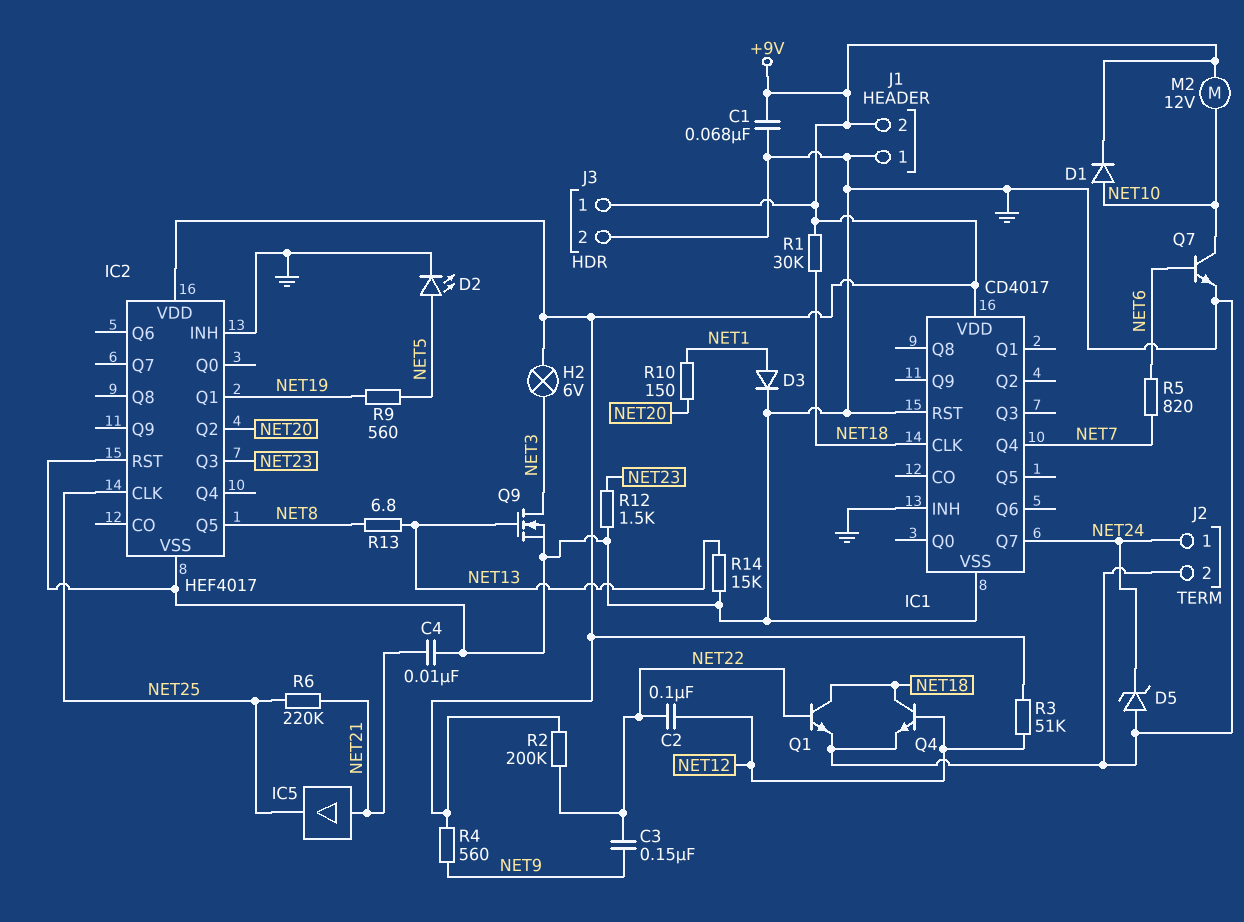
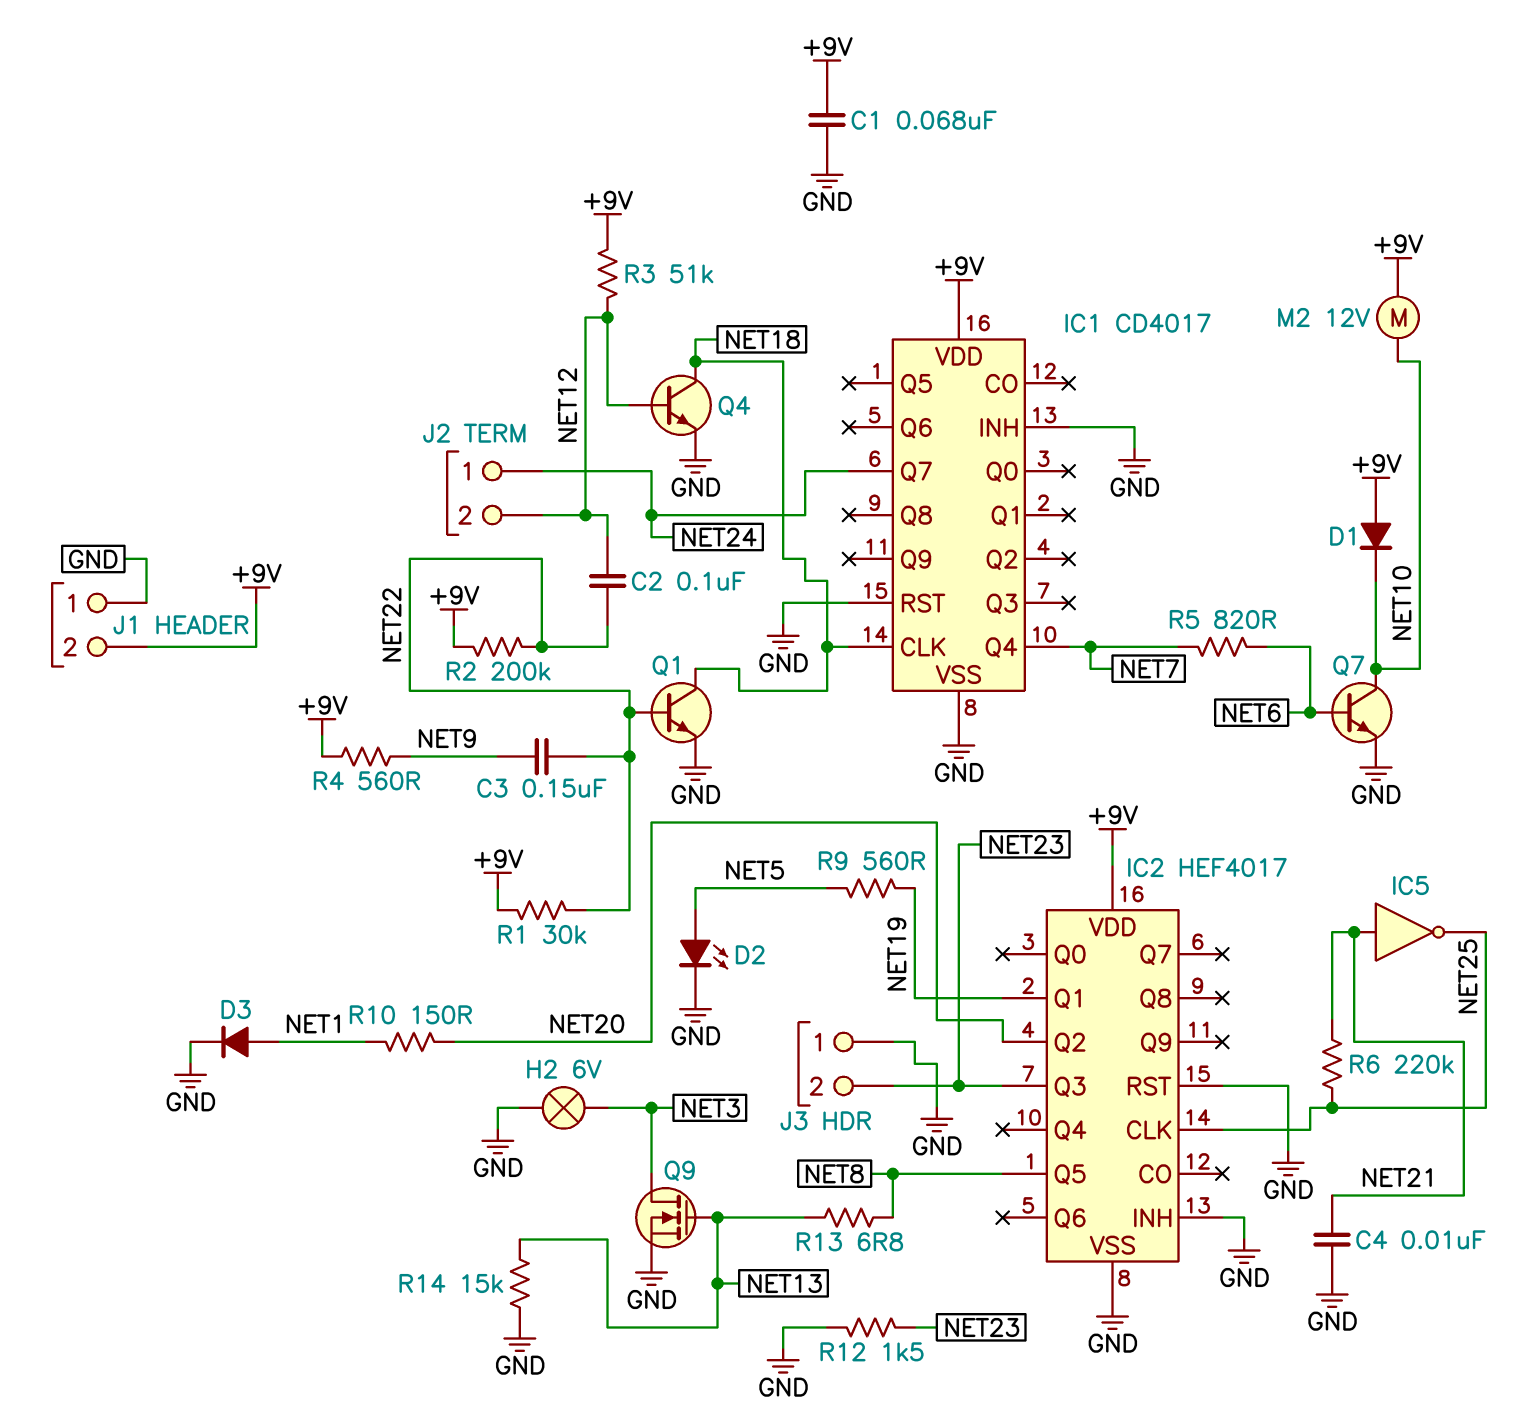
D1: diode (A NET10, K +9V) -> diode (A +9V, K NET10)
D5: zener (A GND, K NET24) -> none
H2: lamp 6V (+9V, NET3) -> lamp 6V (GND, NET3)
IC5: buffer (in NET21, out NET25) -> NOT (in NET21, out NET25)
J2 pin 2: GND -> NET12
J3 pin 1: +9V -> GND
J3 pin 2: GND -> NET23
R1: 30k (+9V, NET18) -> 30k (+9V, NET22)

